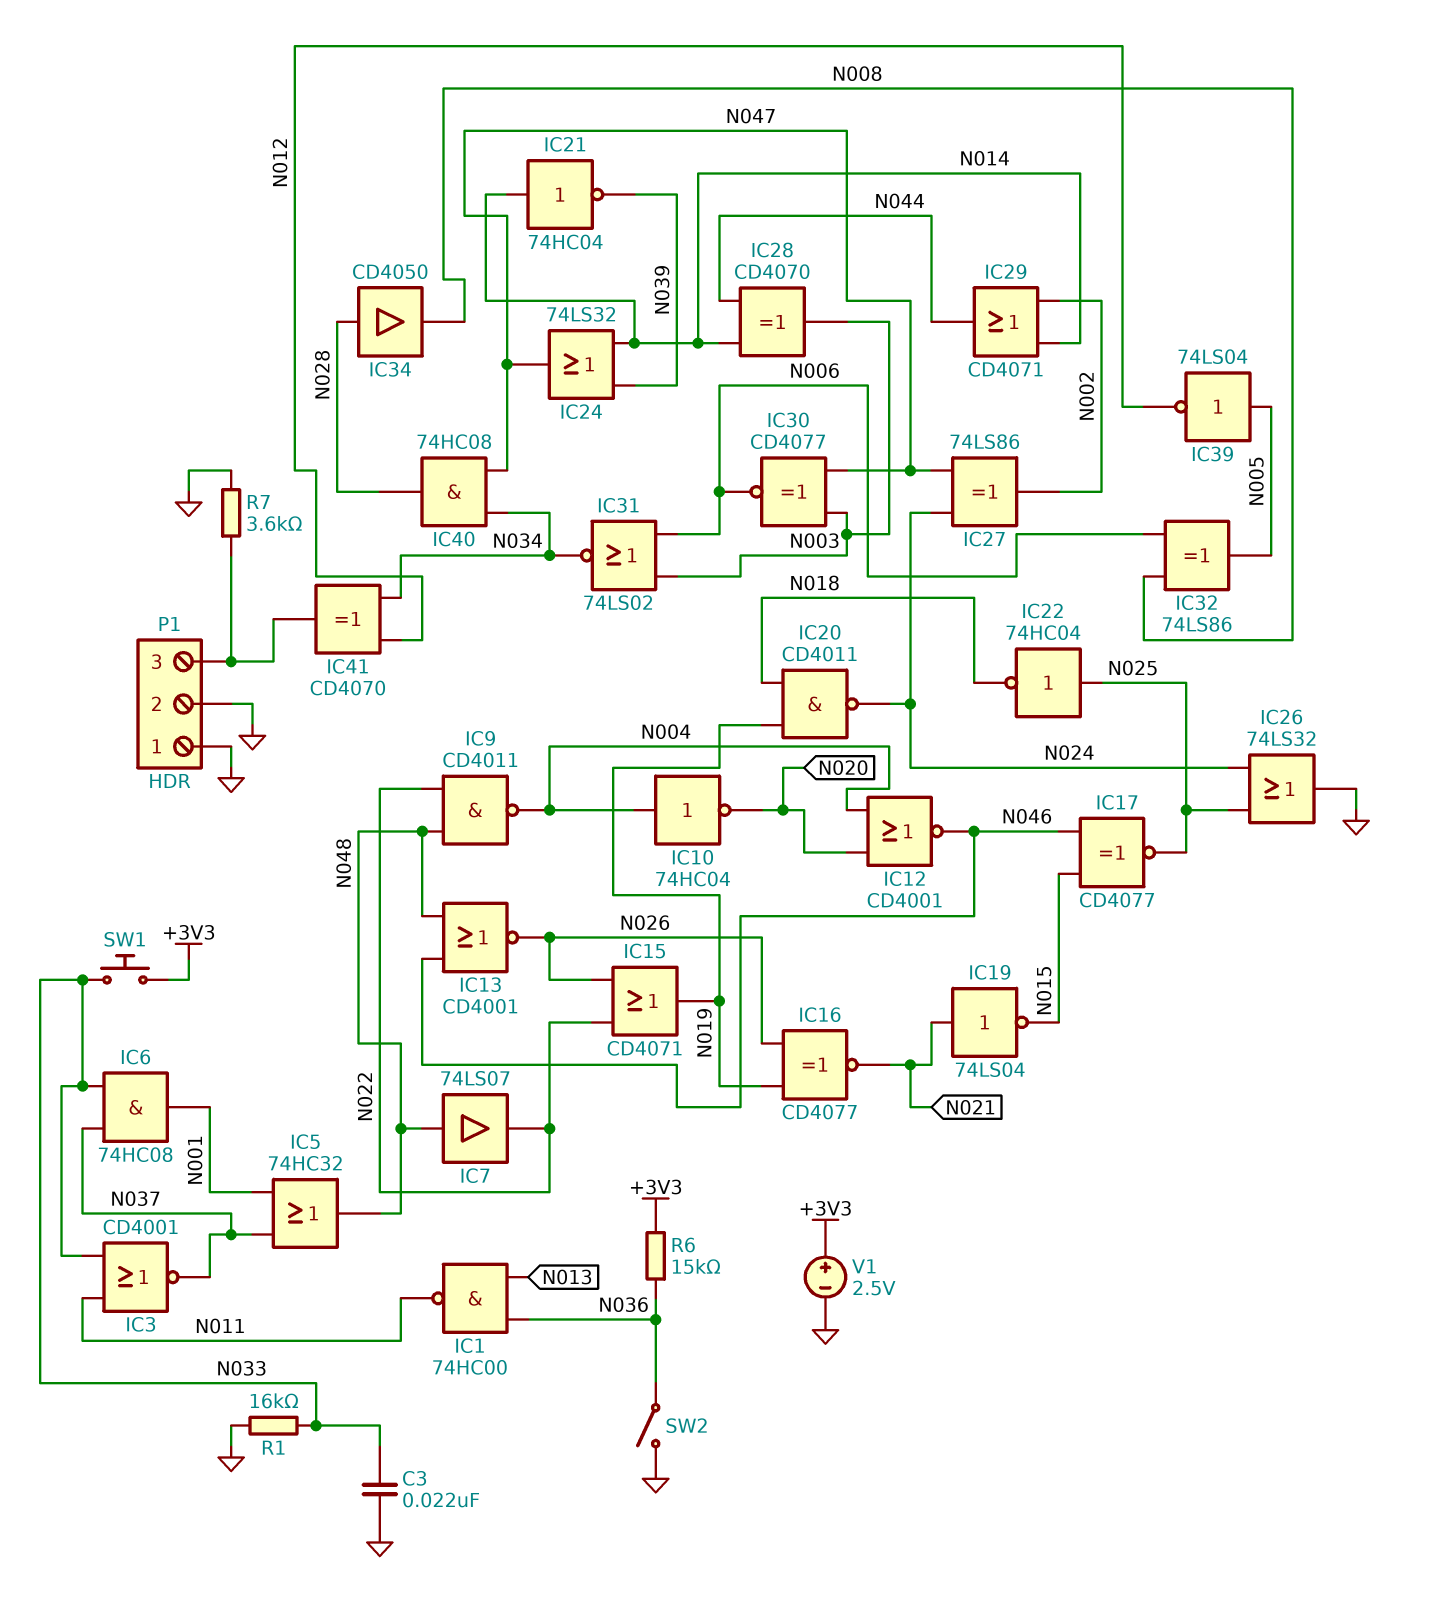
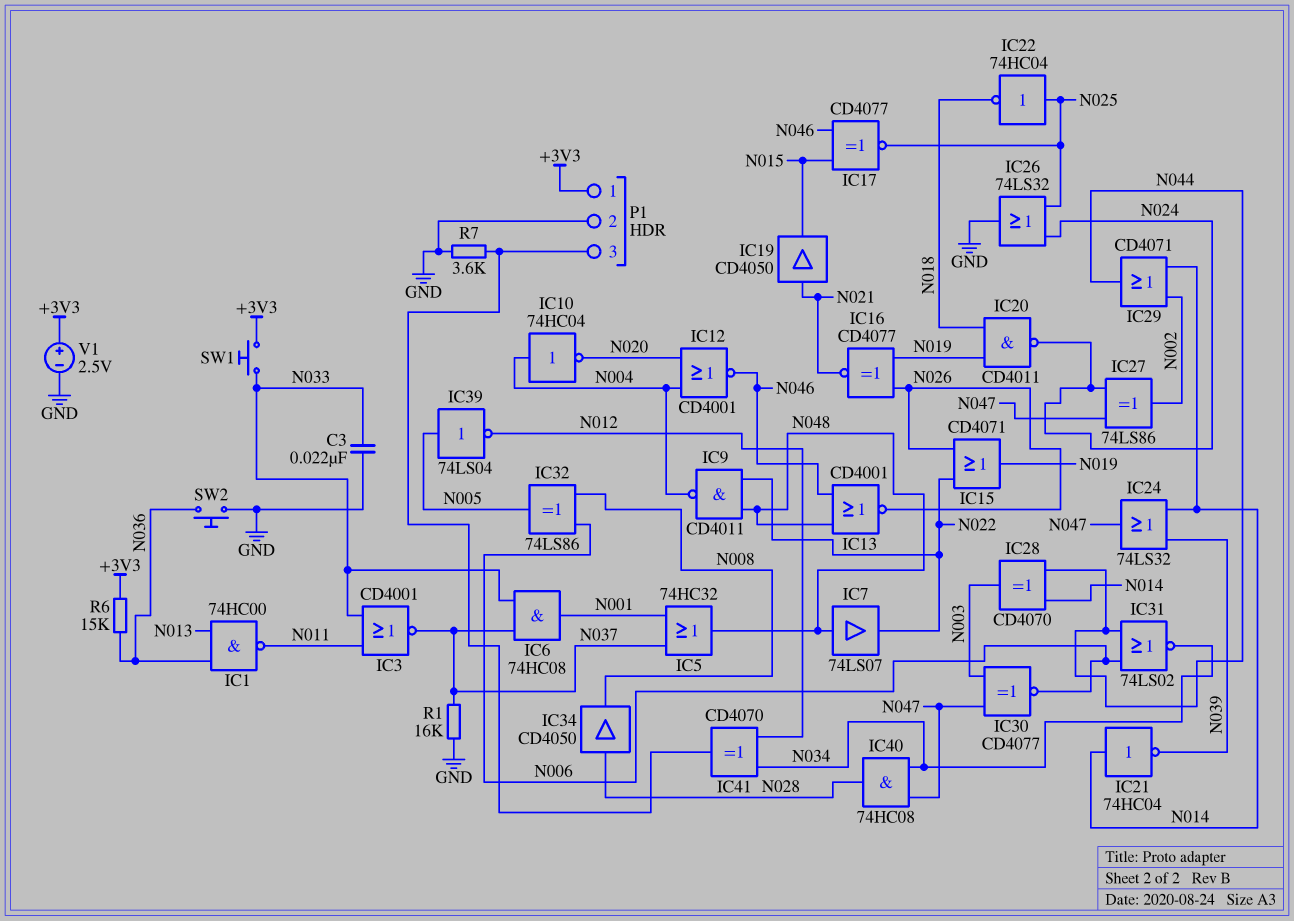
IC19: NOT 74LS04 (in N021, out N015) -> buffer CD4050 (in N021, out N015)
IC31: NOR 74LS02 (in N003, in N006, out N034) -> NOR 74LS02 (in N006, in N044, out N034)
P1 pin 1: GND -> +3V3
R1: 16k (GND, N033) -> 16k (GND, N037)
SW2: switch (GND, N036) -> button (GND, N036)

